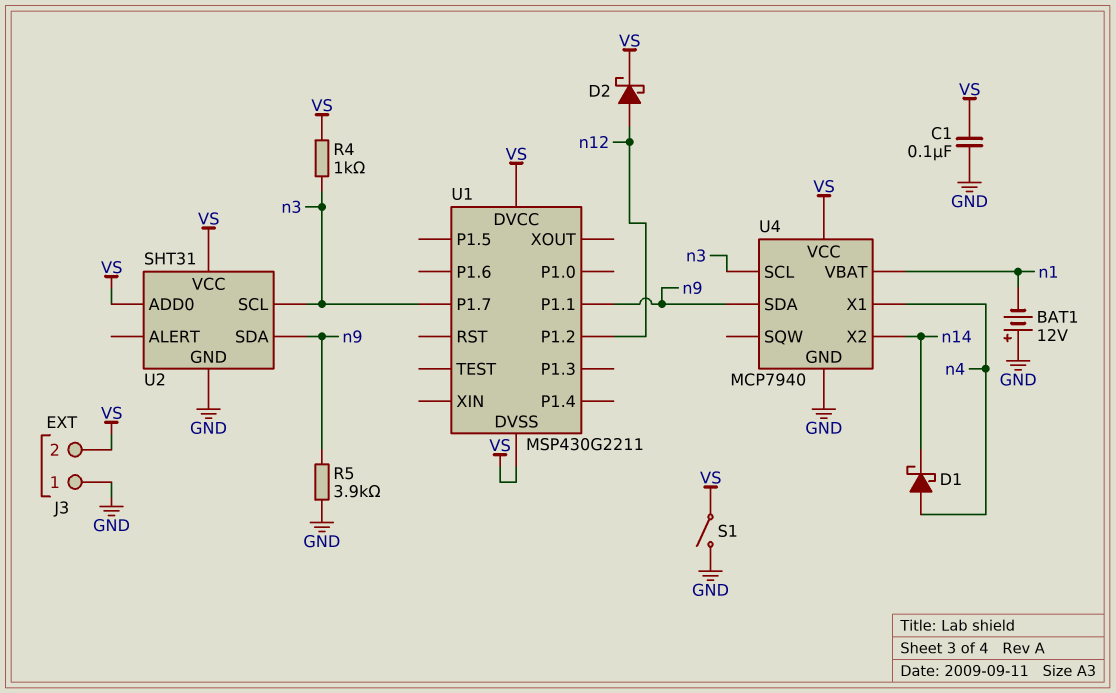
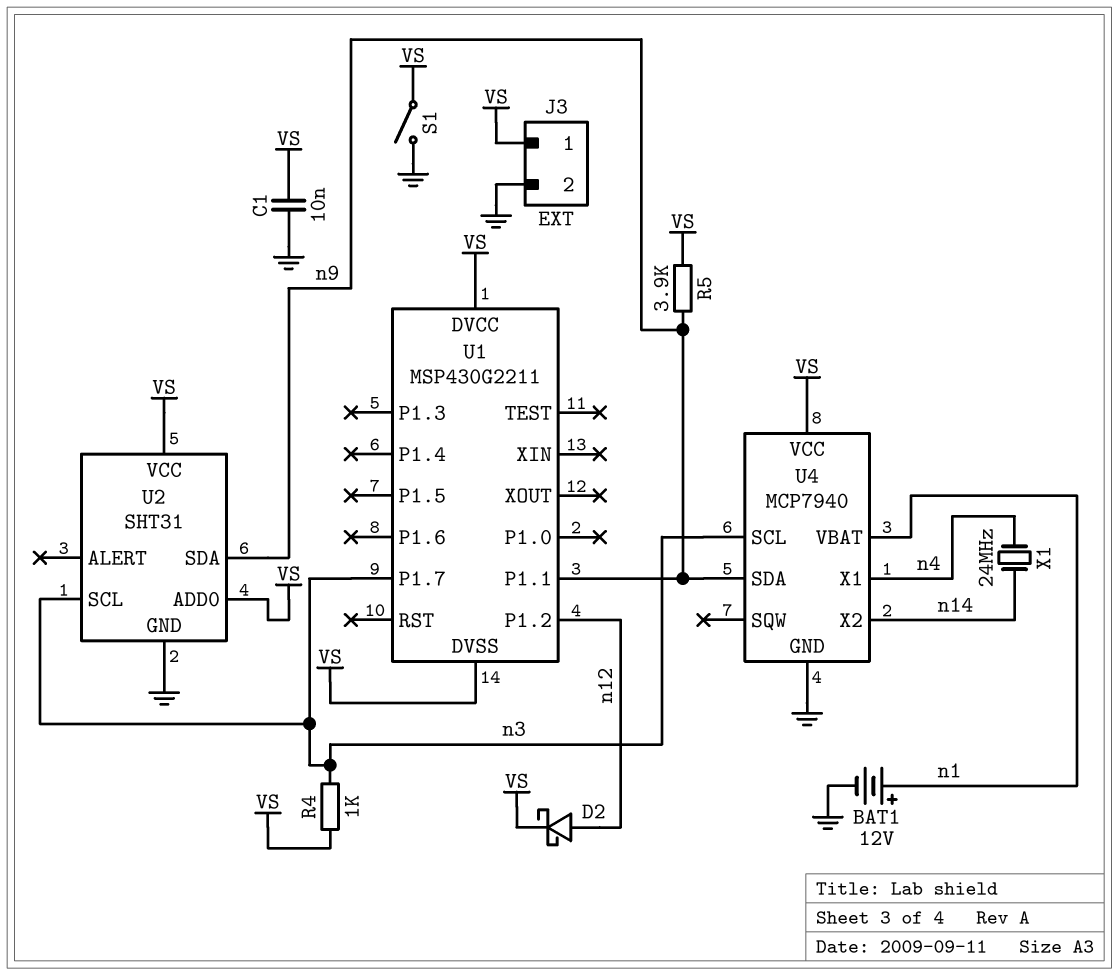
BAT1: 12V (plus GND, minus n1) -> 12V (plus n1, minus GND)
C1: 100nF (GND, VS) -> 10nF (GND, VS)
D1: schottky (A n4, K n14) -> none
J3 pin 1: GND -> VS
J3 pin 2: VS -> GND
R5: 3.9k (GND, n9) -> 3.9k (VS, n9)
X1: none -> 24MHz (n4, n14)

